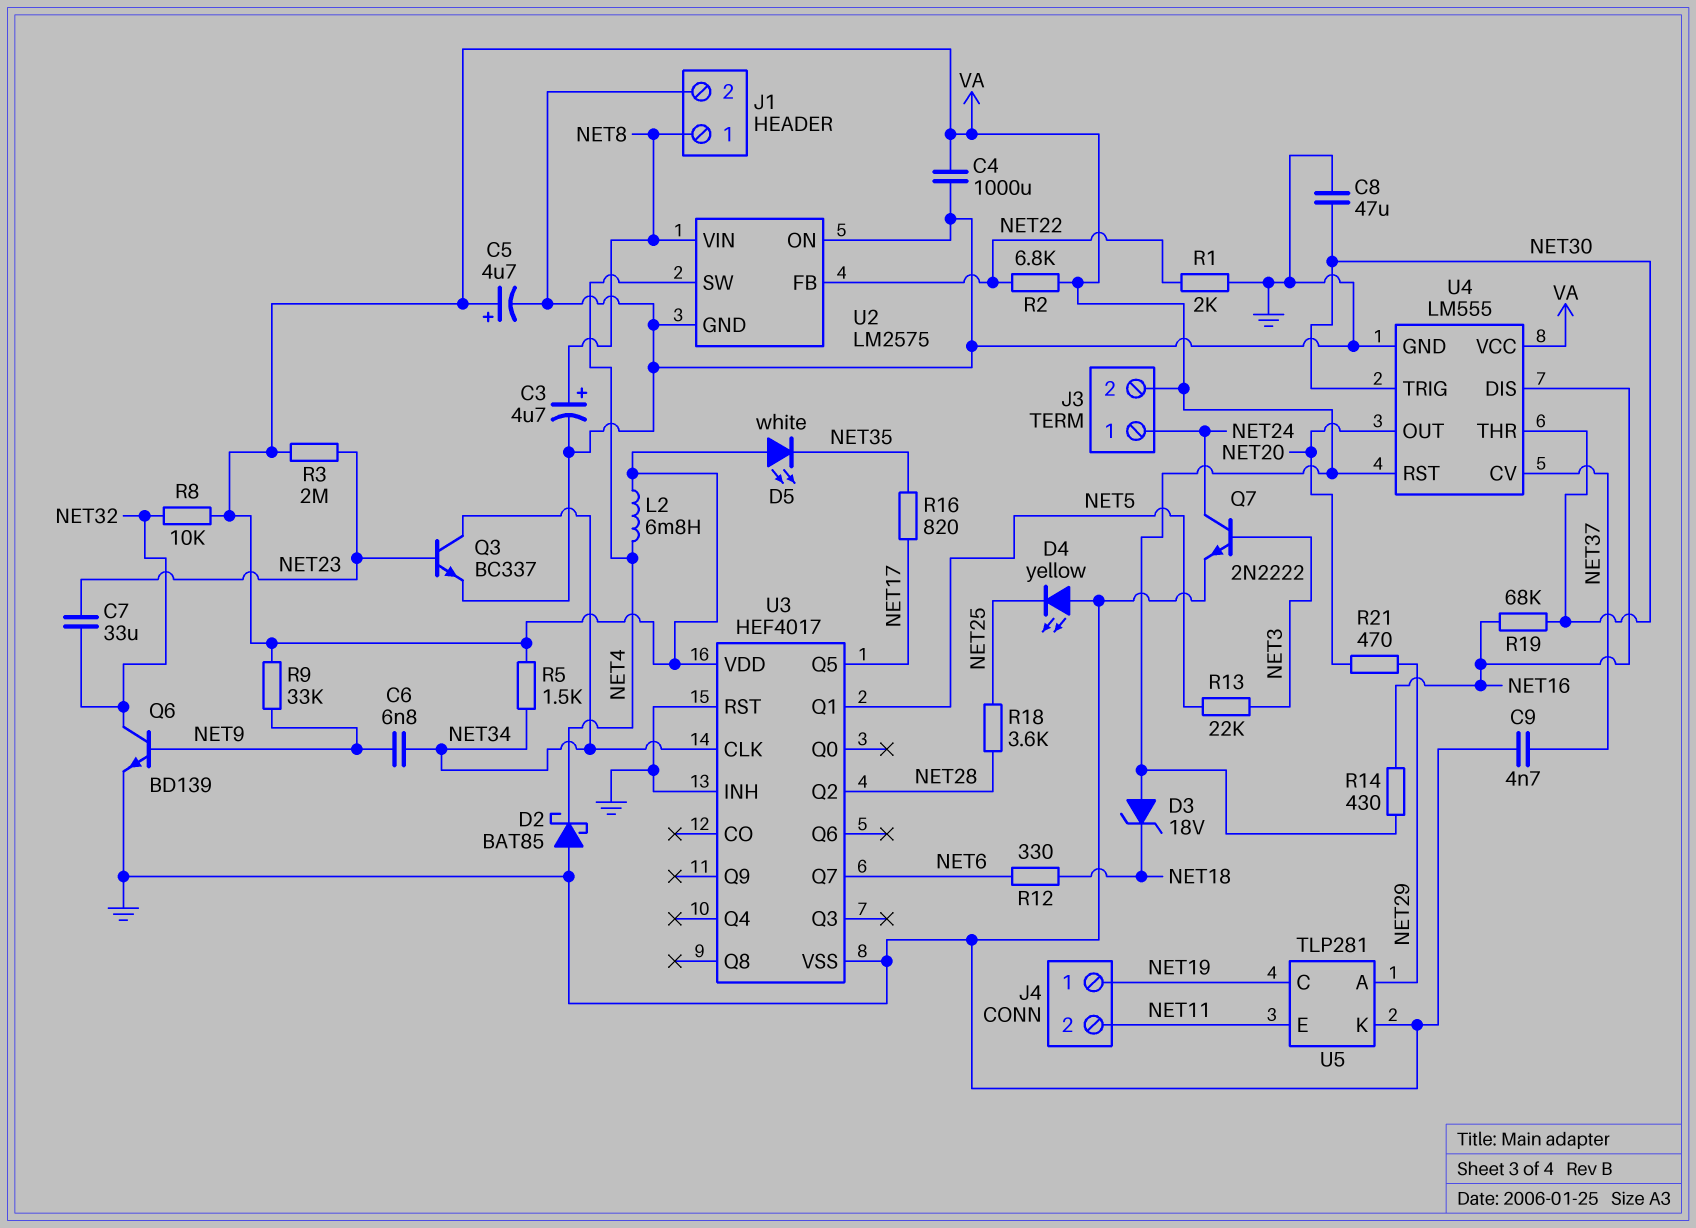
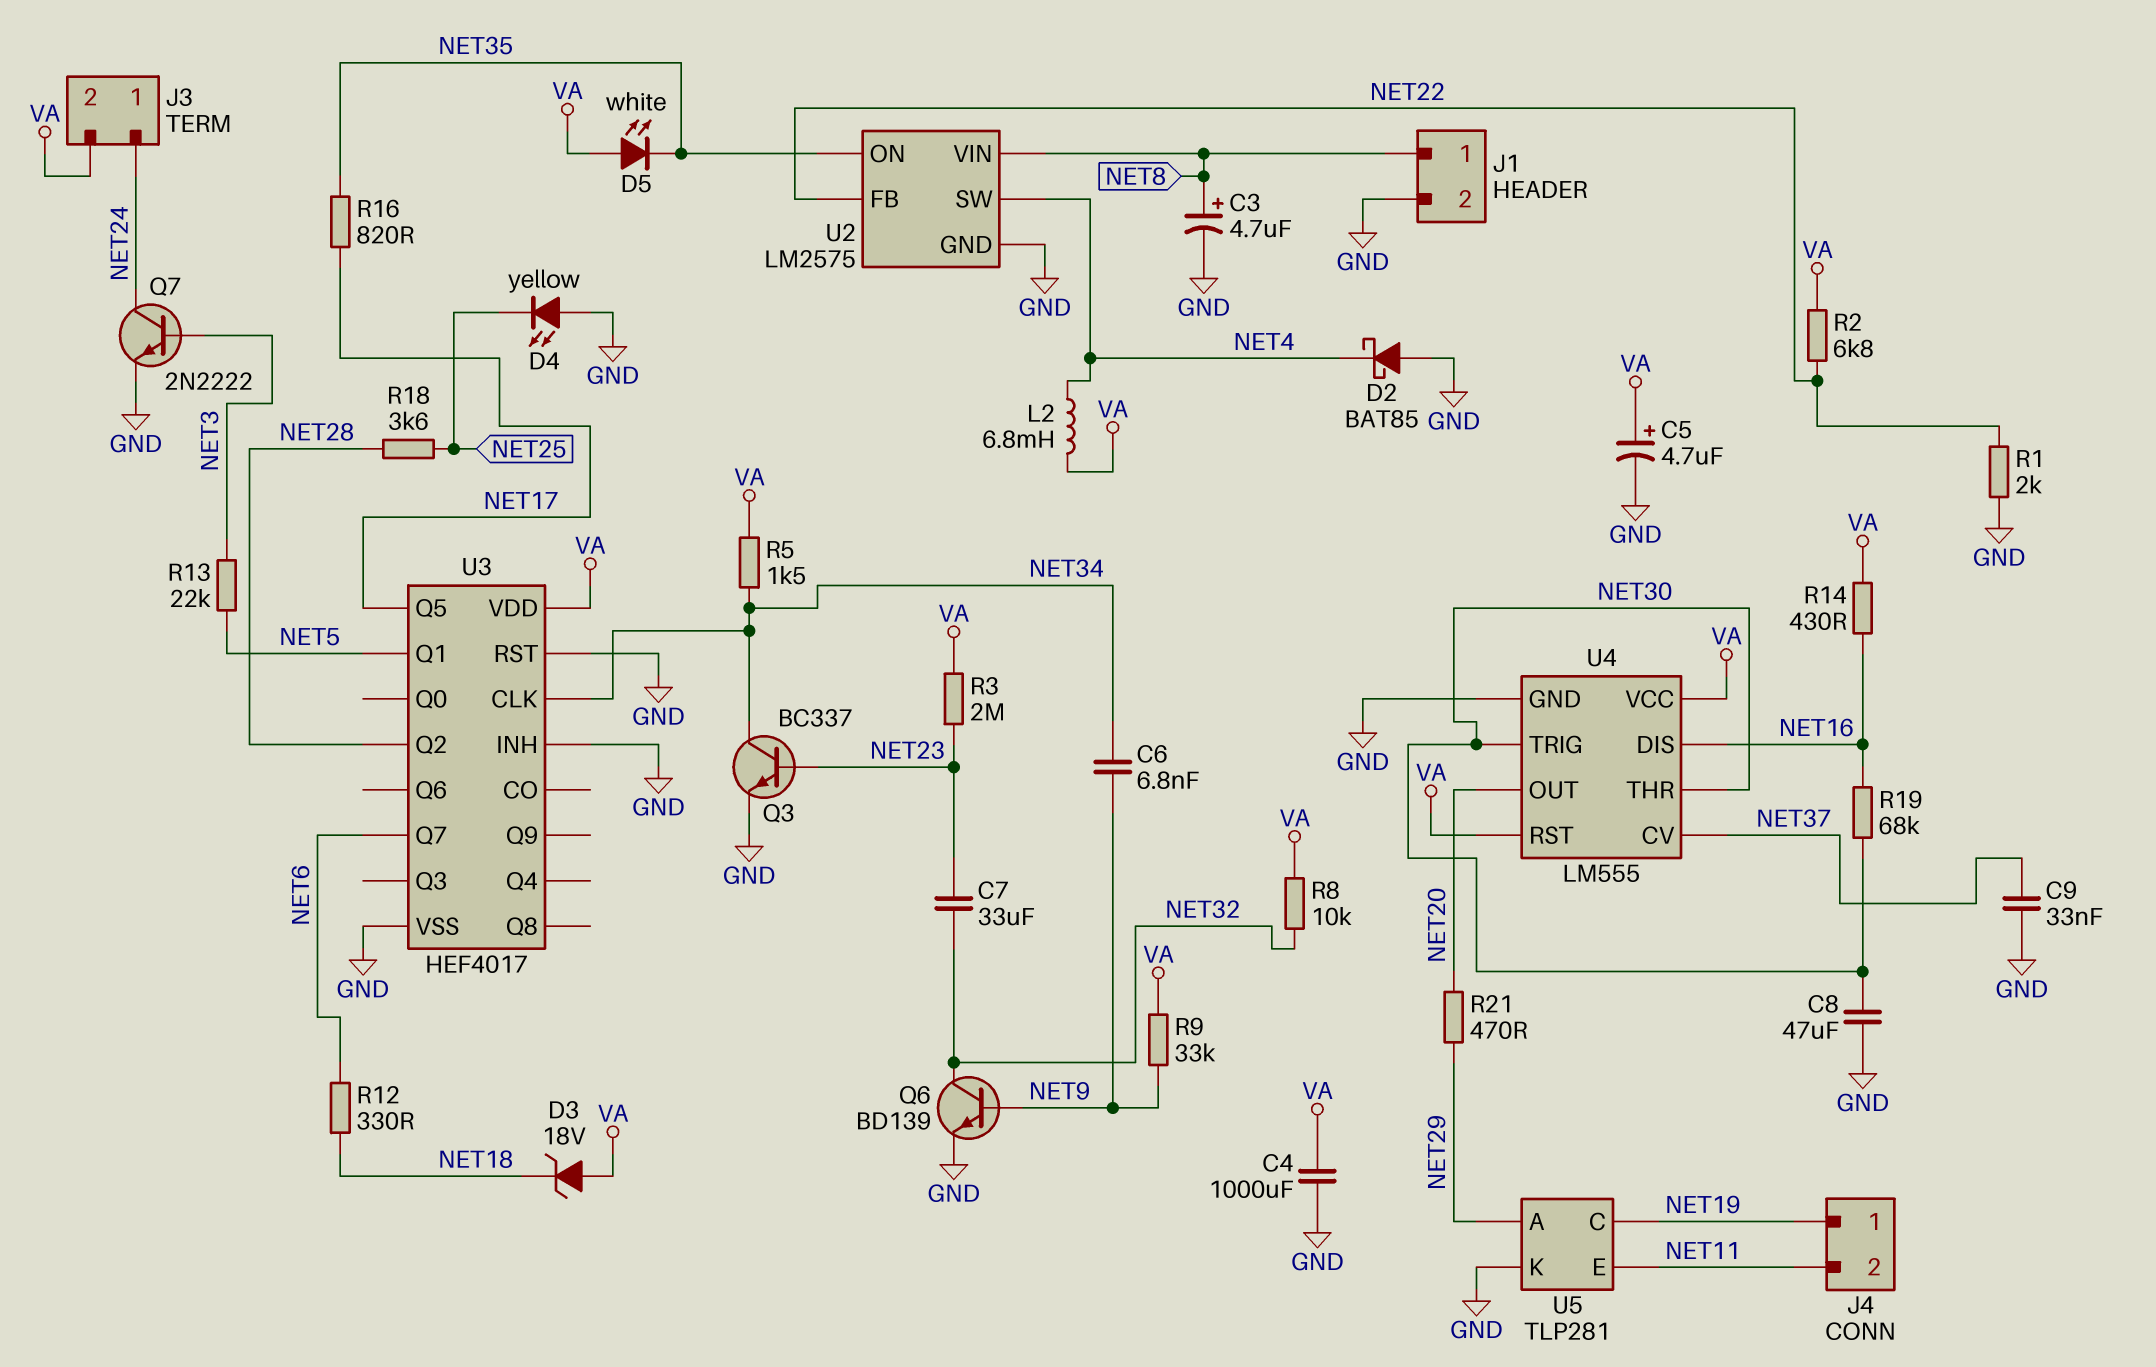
C9: 4.7nF (GND, NET37) -> 33nF (GND, NET37)
U2 pin ON: GND -> NET35

